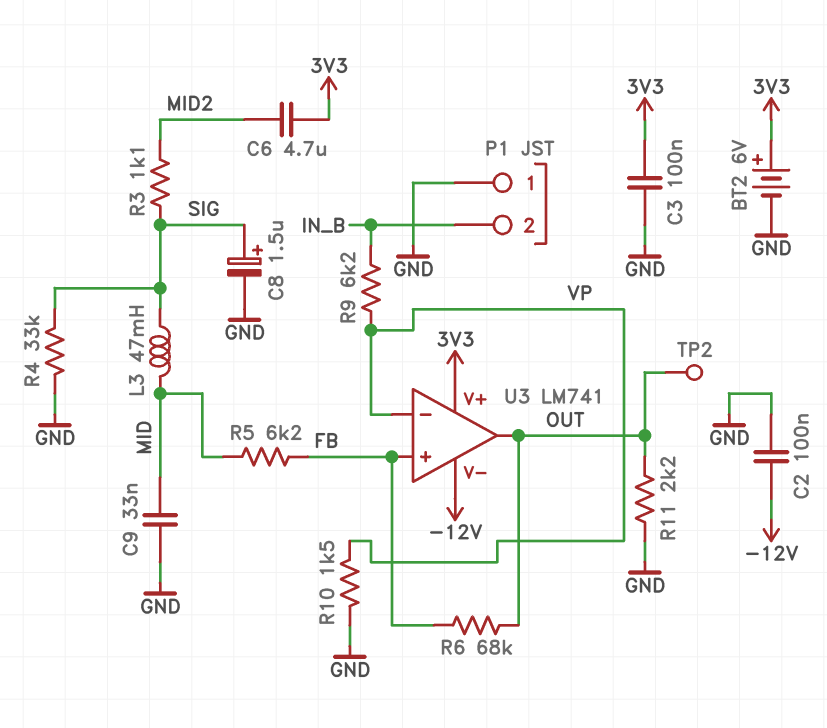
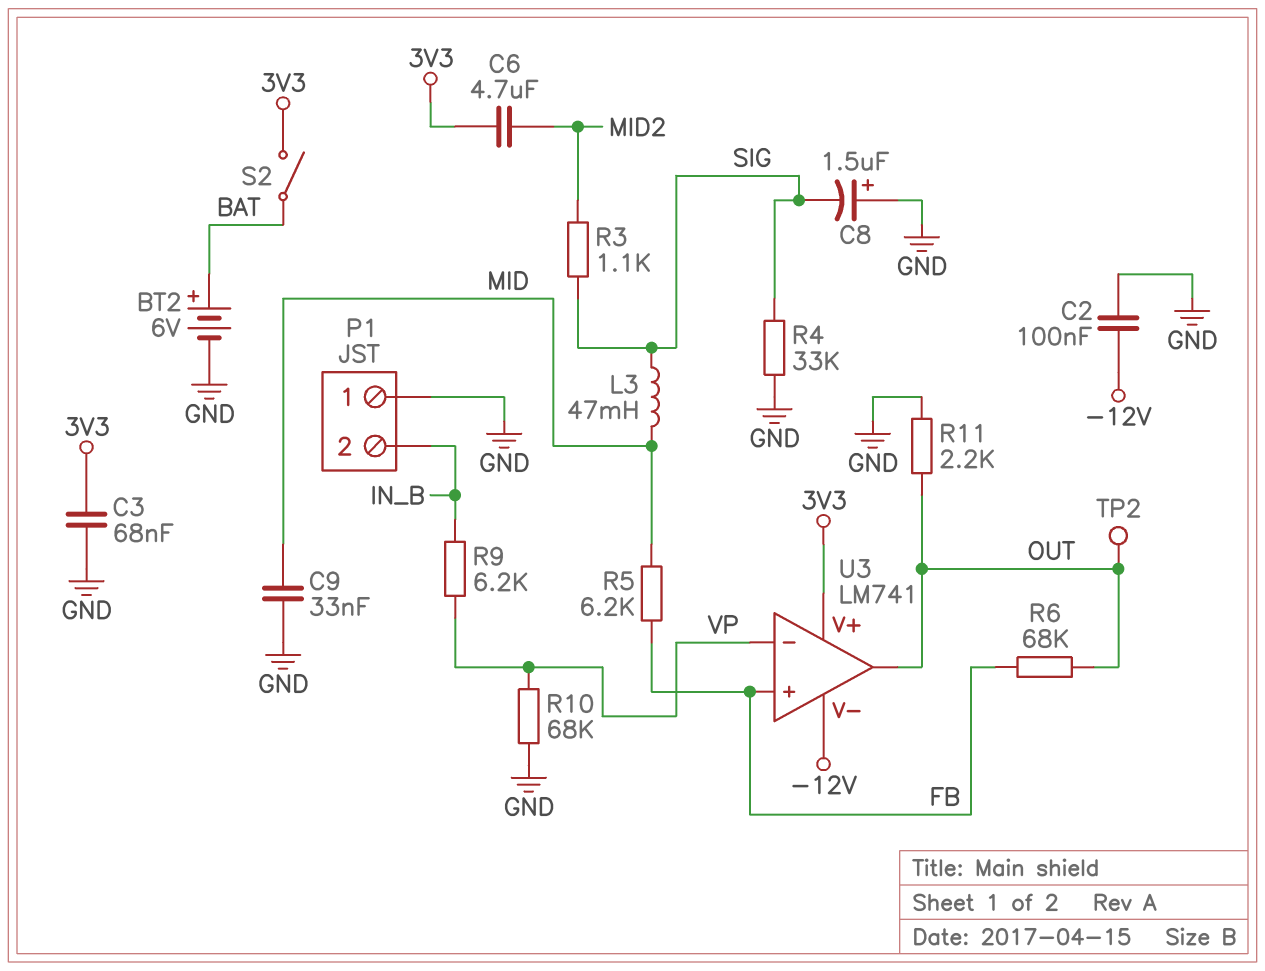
BT2: 6V (plus 3V3, minus GND) -> 6V (plus BAT, minus GND)
C3: 100nF (3V3, GND) -> 68nF (3V3, GND)
C8: 1.5uF (plus SIG, minus GND) -> 1.5uF (plus GND, minus SIG)
R10: 1.5k (GND, VP) -> 68k (GND, VP)
S2: none -> switch (3V3, BAT)

